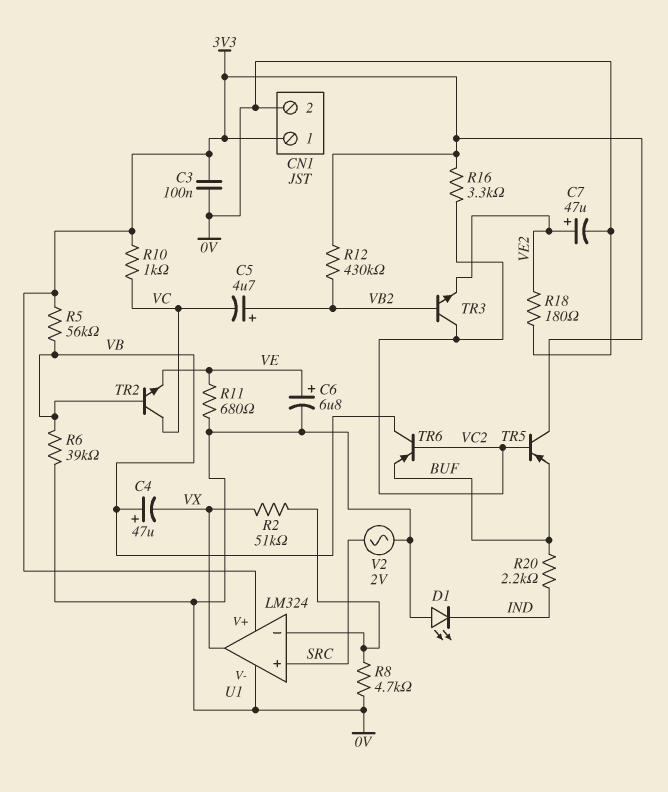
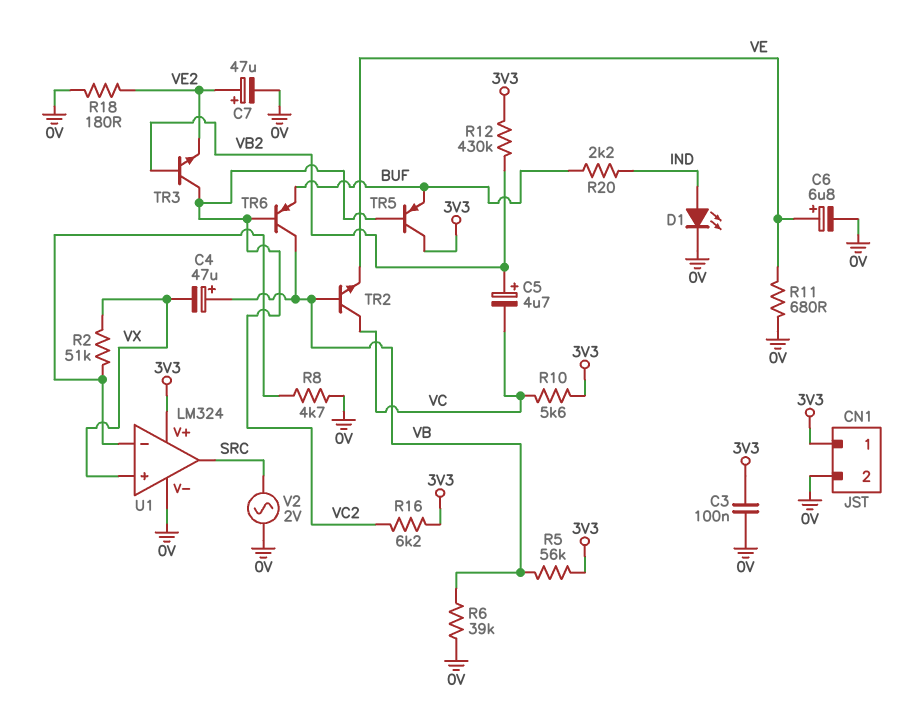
D1: LED (A 0V, K IND) -> LED (A IND, K 0V)
R10: 1k (3V3, VC) -> 5.6k (3V3, VC)
R16: 3.3k (3V3, VC2) -> 6.2k (3V3, VC2)
U1 pin in+: SRC -> VX
U1 pin out: VX -> SRC

